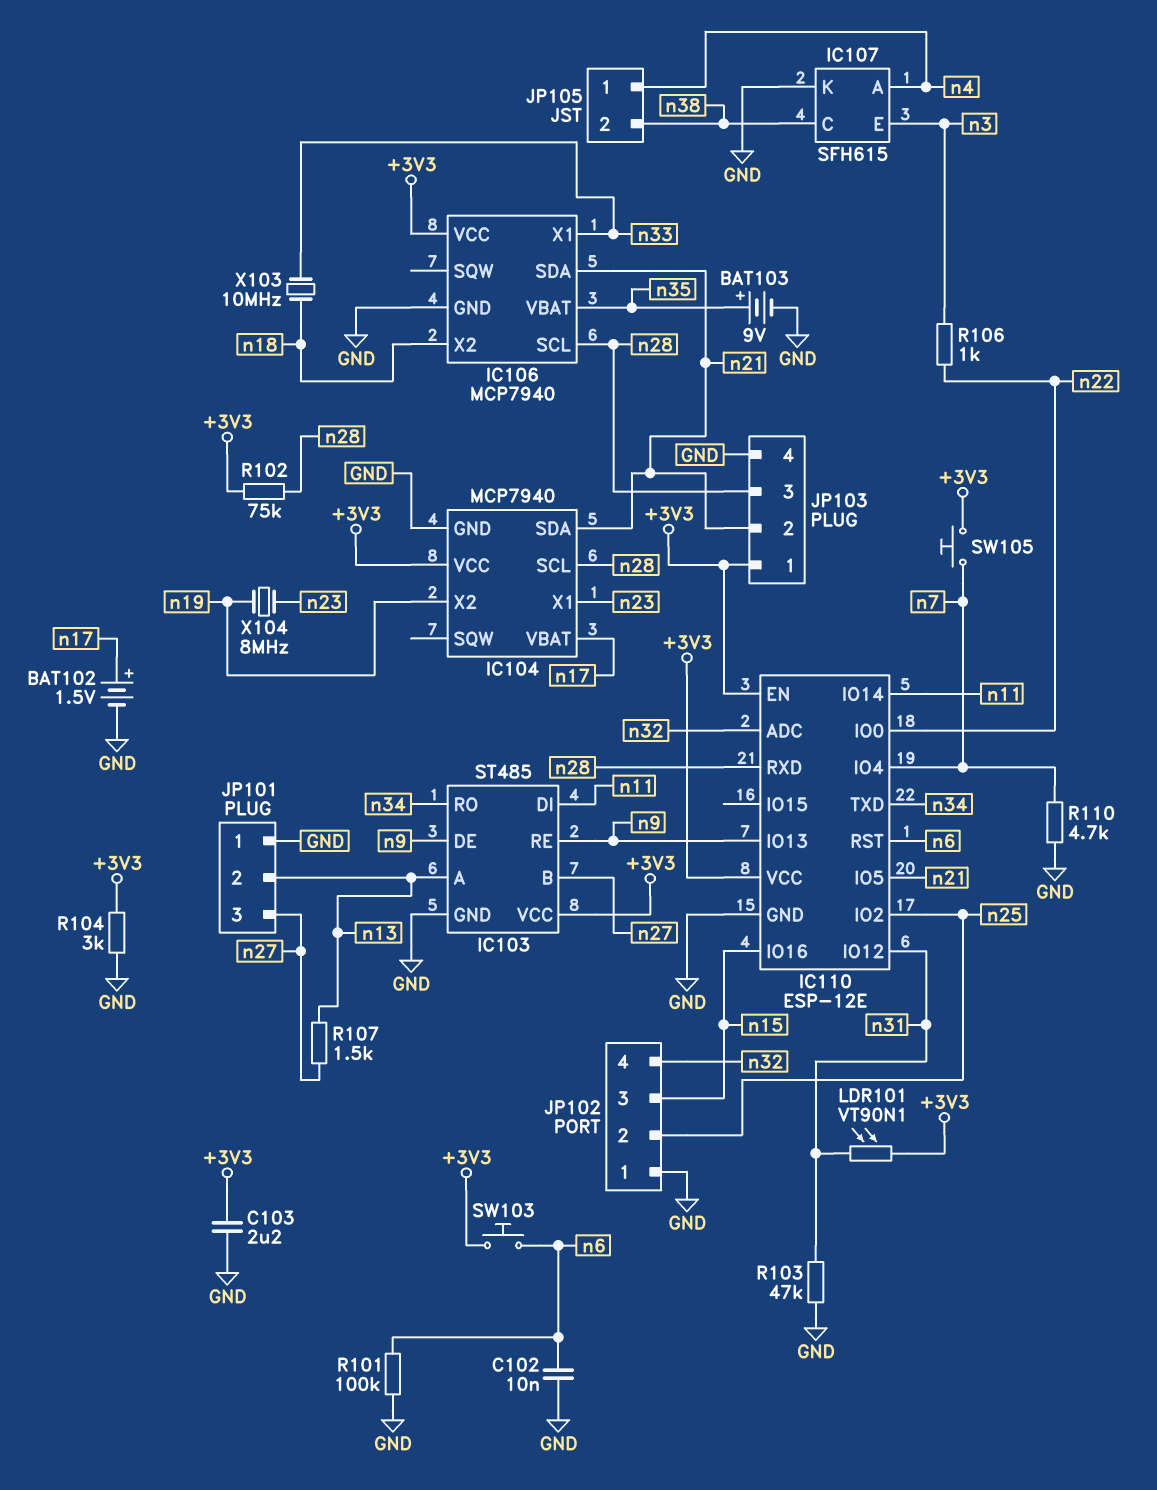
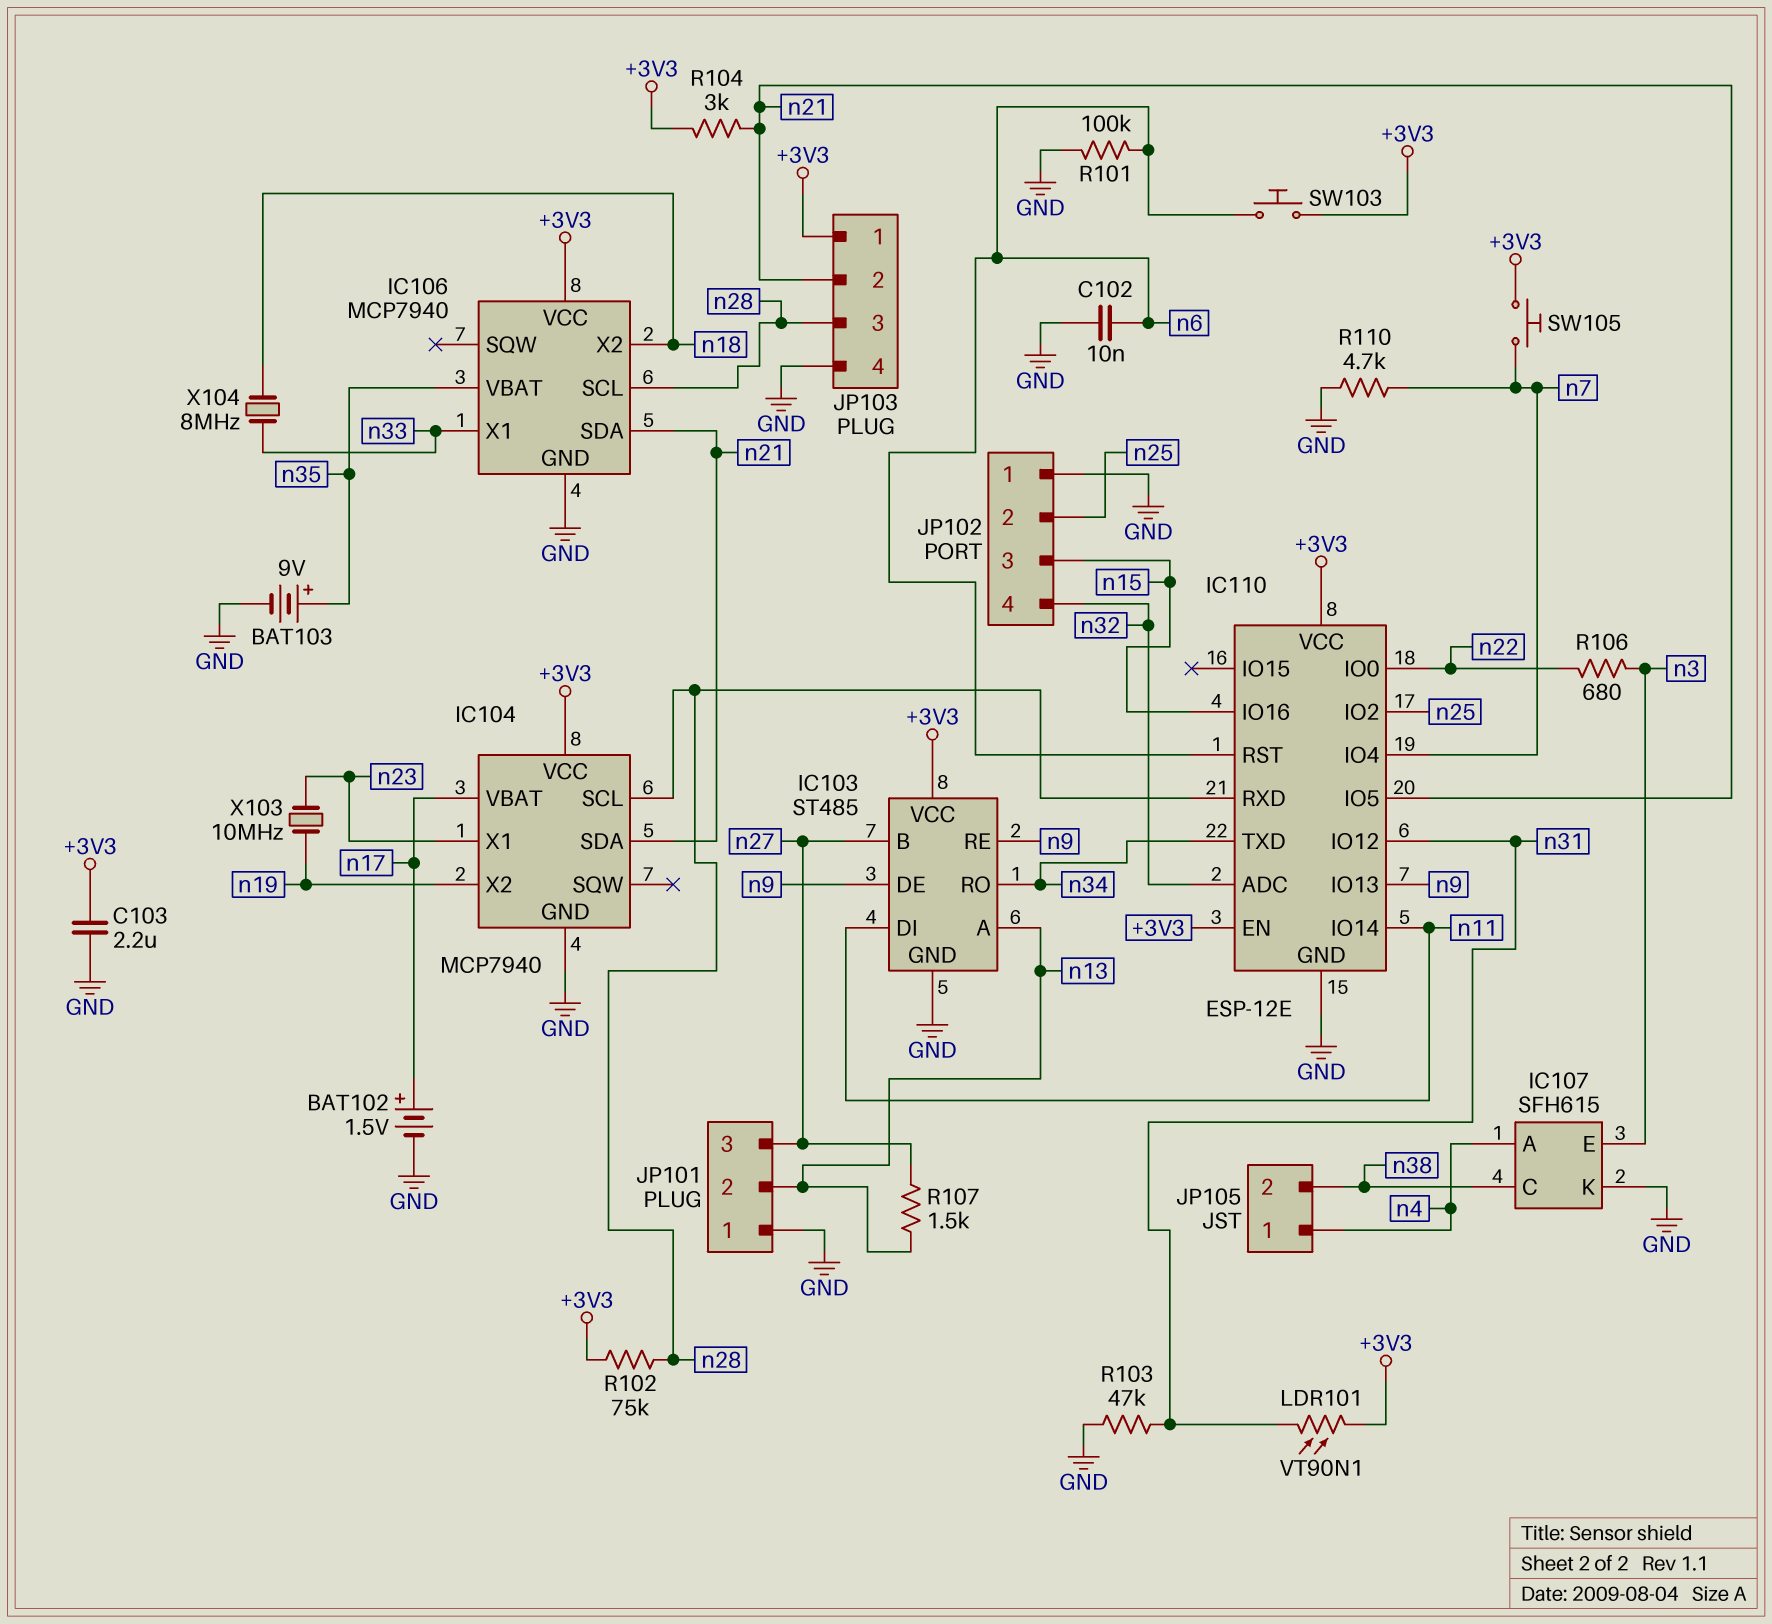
R104: 3k (+3V3, GND) -> 3k (+3V3, n21)
R106: 1k (n3, n22) -> 680 (n3, n22)
X103: 10MHz (n18, n33) -> 10MHz (n19, n23)
X104: 8MHz (n19, n23) -> 8MHz (n18, n33)

